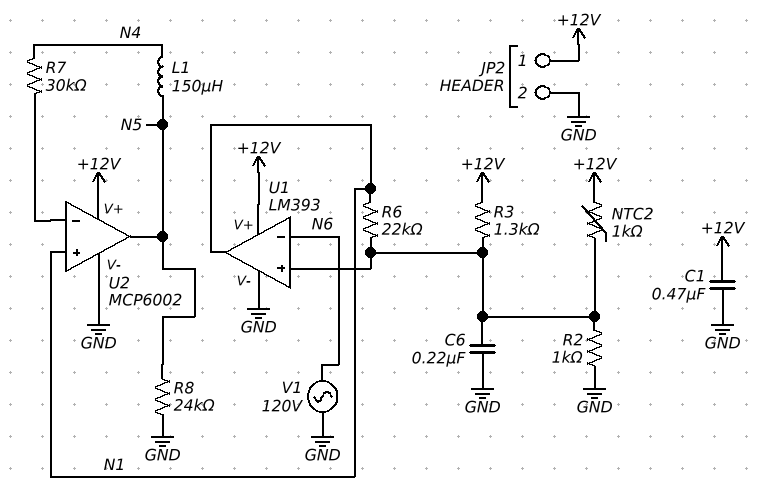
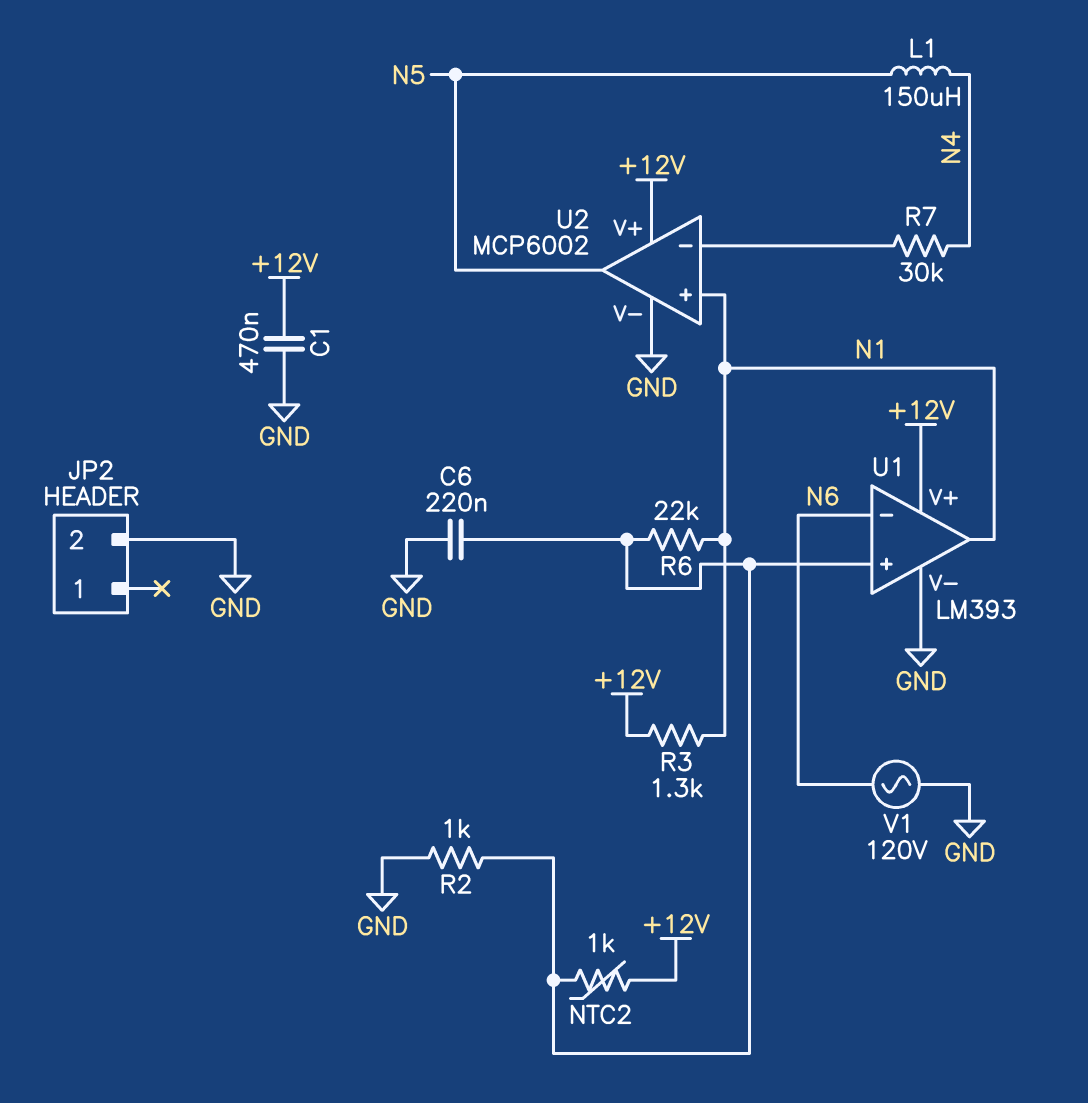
JP2 pin 1: +12V -> none
R3: 1.3k (+12V, U1/in+) -> 1.3k (+12V, N1)
R8: 24k (GND, N5) -> none

